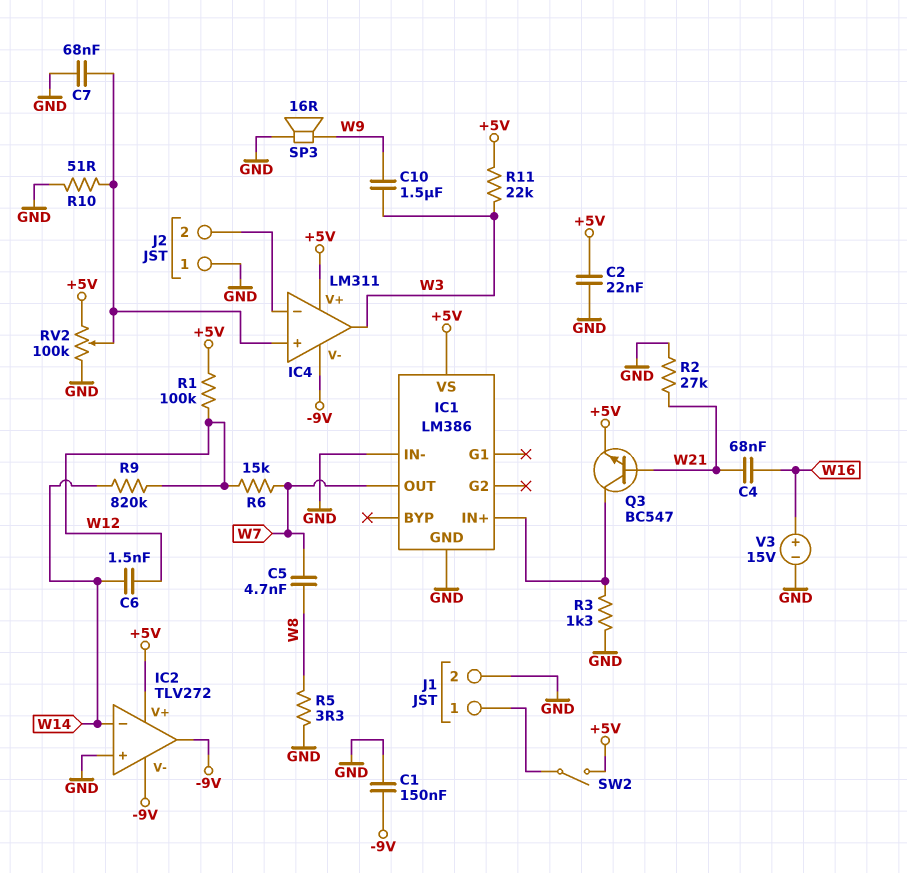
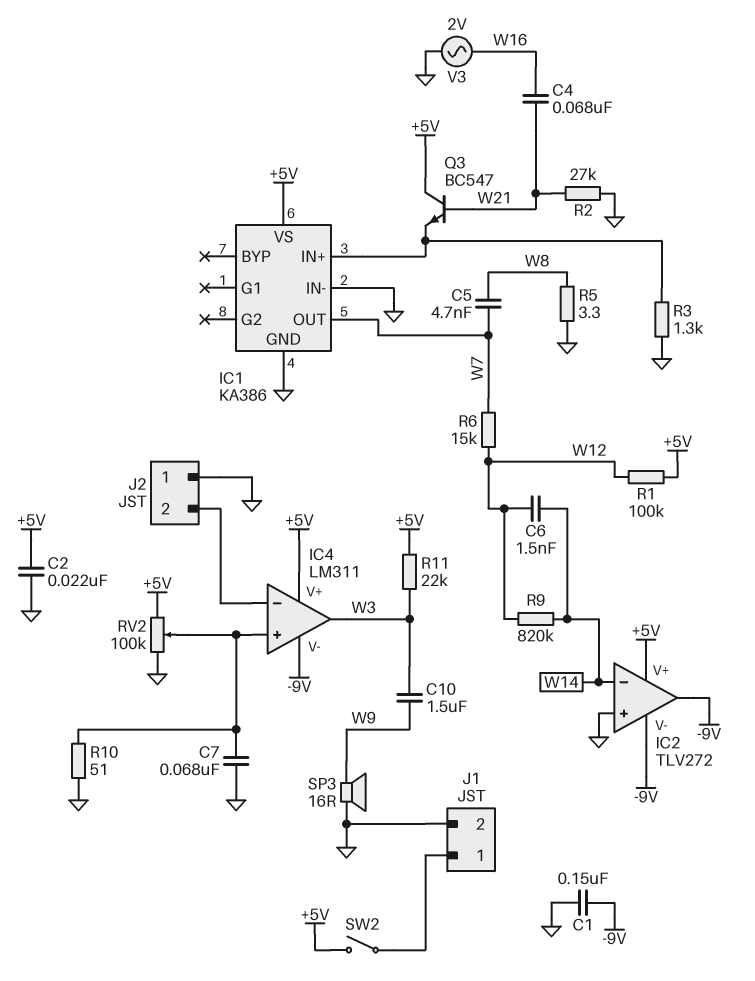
IC1: LM386 -> KA386
Q3: NPN BC547 (B W21, C IC1/IN+, E +5V) -> NPN BC547 (B W21, C +5V, E IC1/IN+)
V3: 15V (plus W16, minus GND) -> AC 2V (GND, W16)

